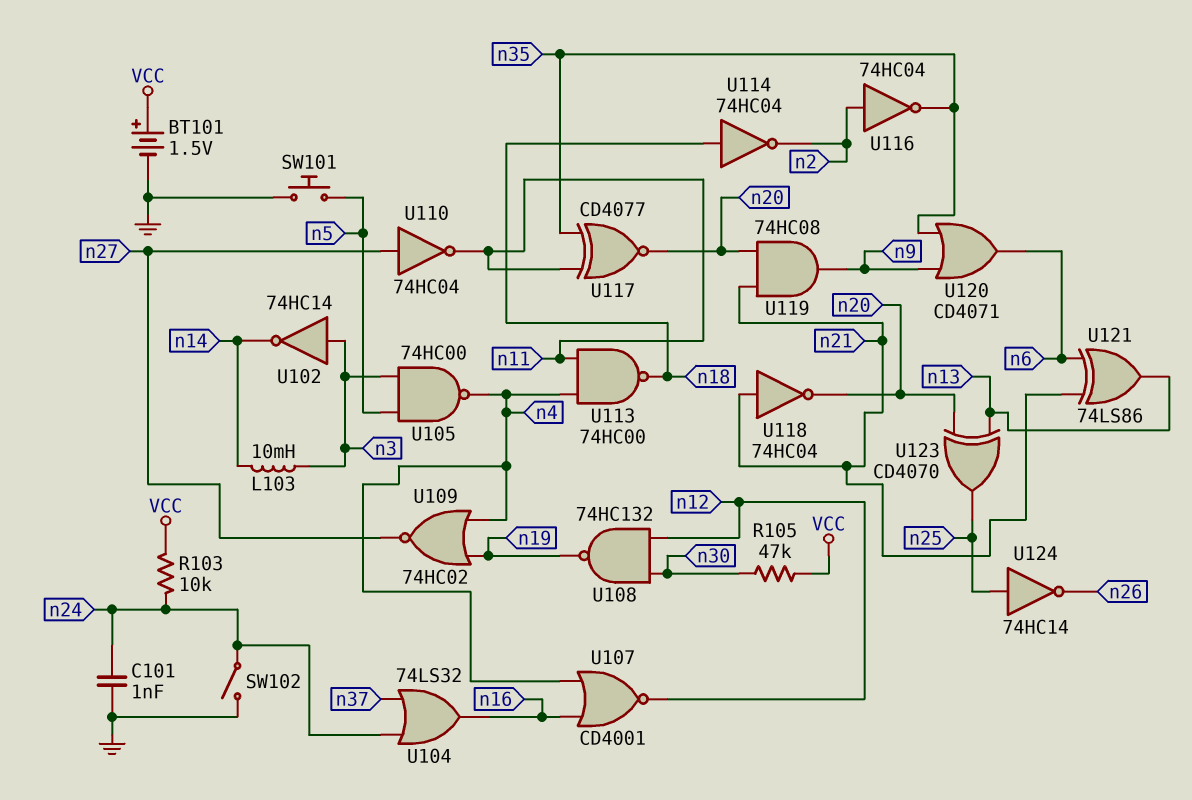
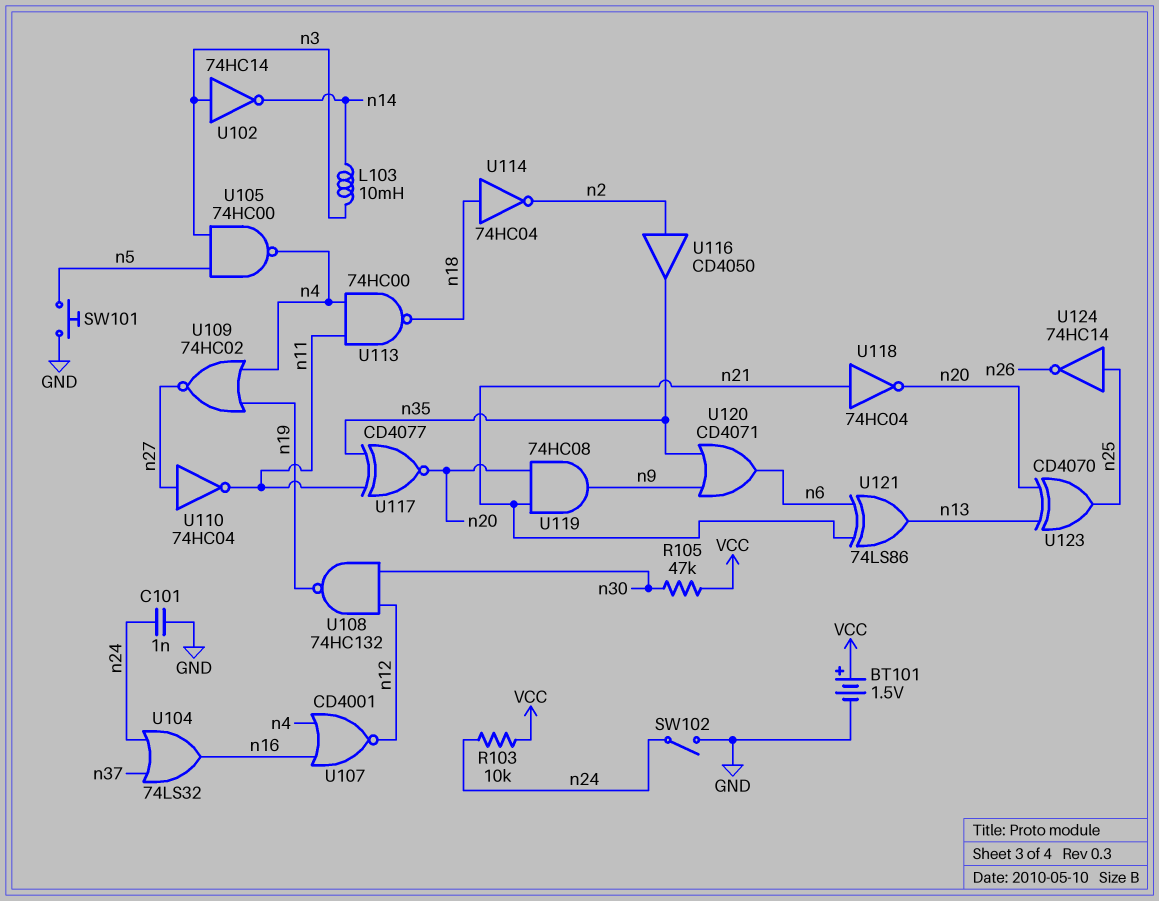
U116: NOT 74HC04 (in n2, out n35) -> buffer CD4050 (in n2, out n35)

